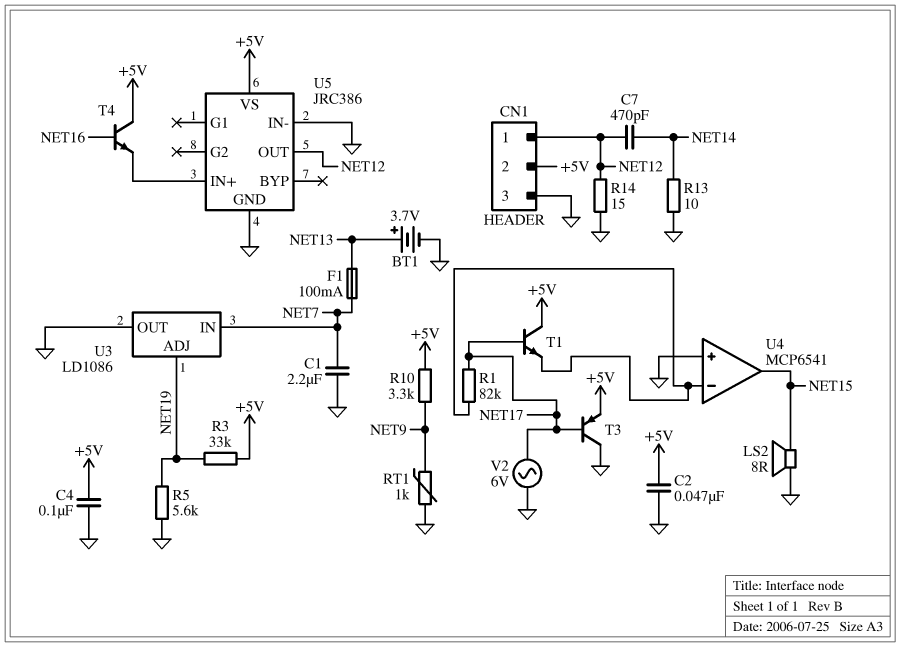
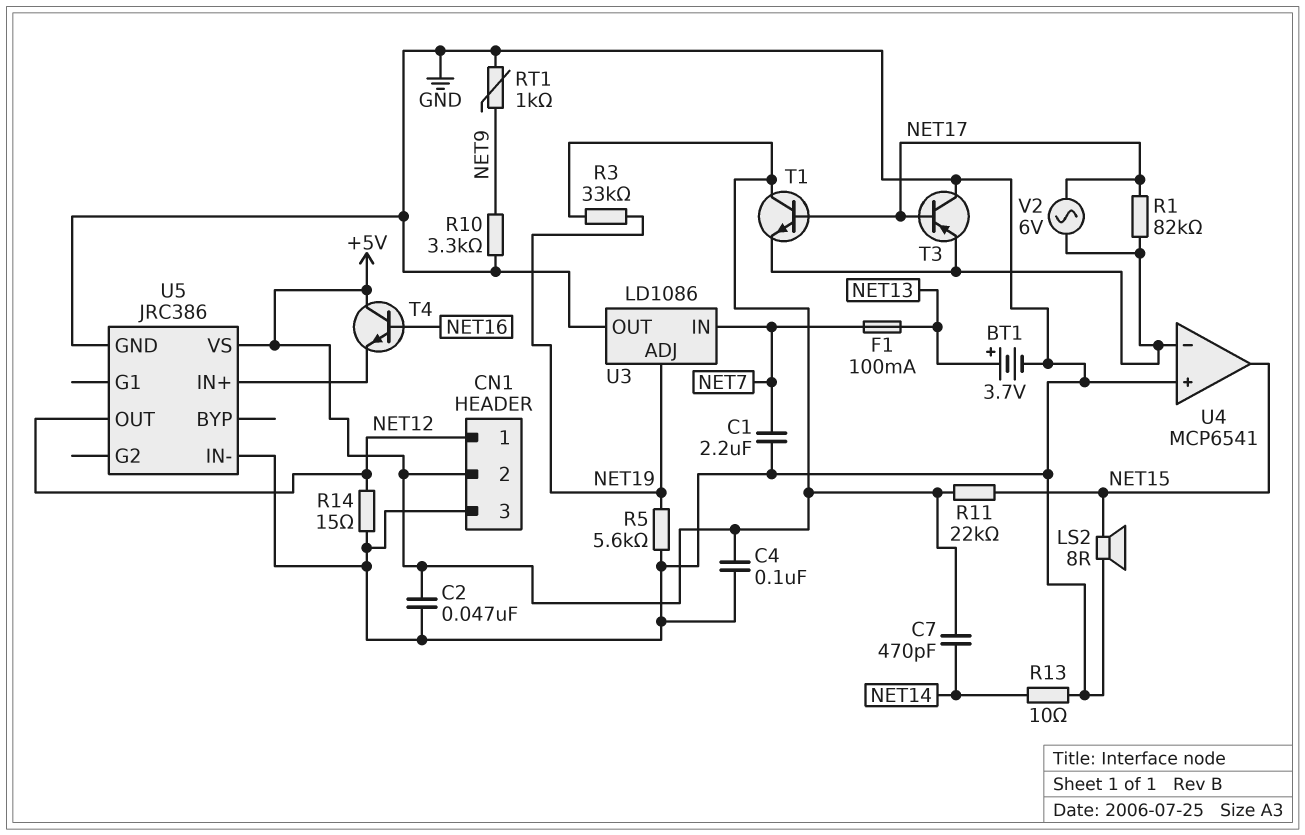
C7: 470pF (NET12, NET14) -> 470pF (+5V, NET14)
R10: 3.3k (+5V, NET9) -> 3.3k (GND, NET9)
R11: none -> 22k (+5V, NET15)
T3: PNP (B NET17, C GND, E +5V) -> PNP (B NET17, C GND, E U4/in-)
V2: AC 6V (GND, NET17) -> AC 6V (NET17, U4/in-)

